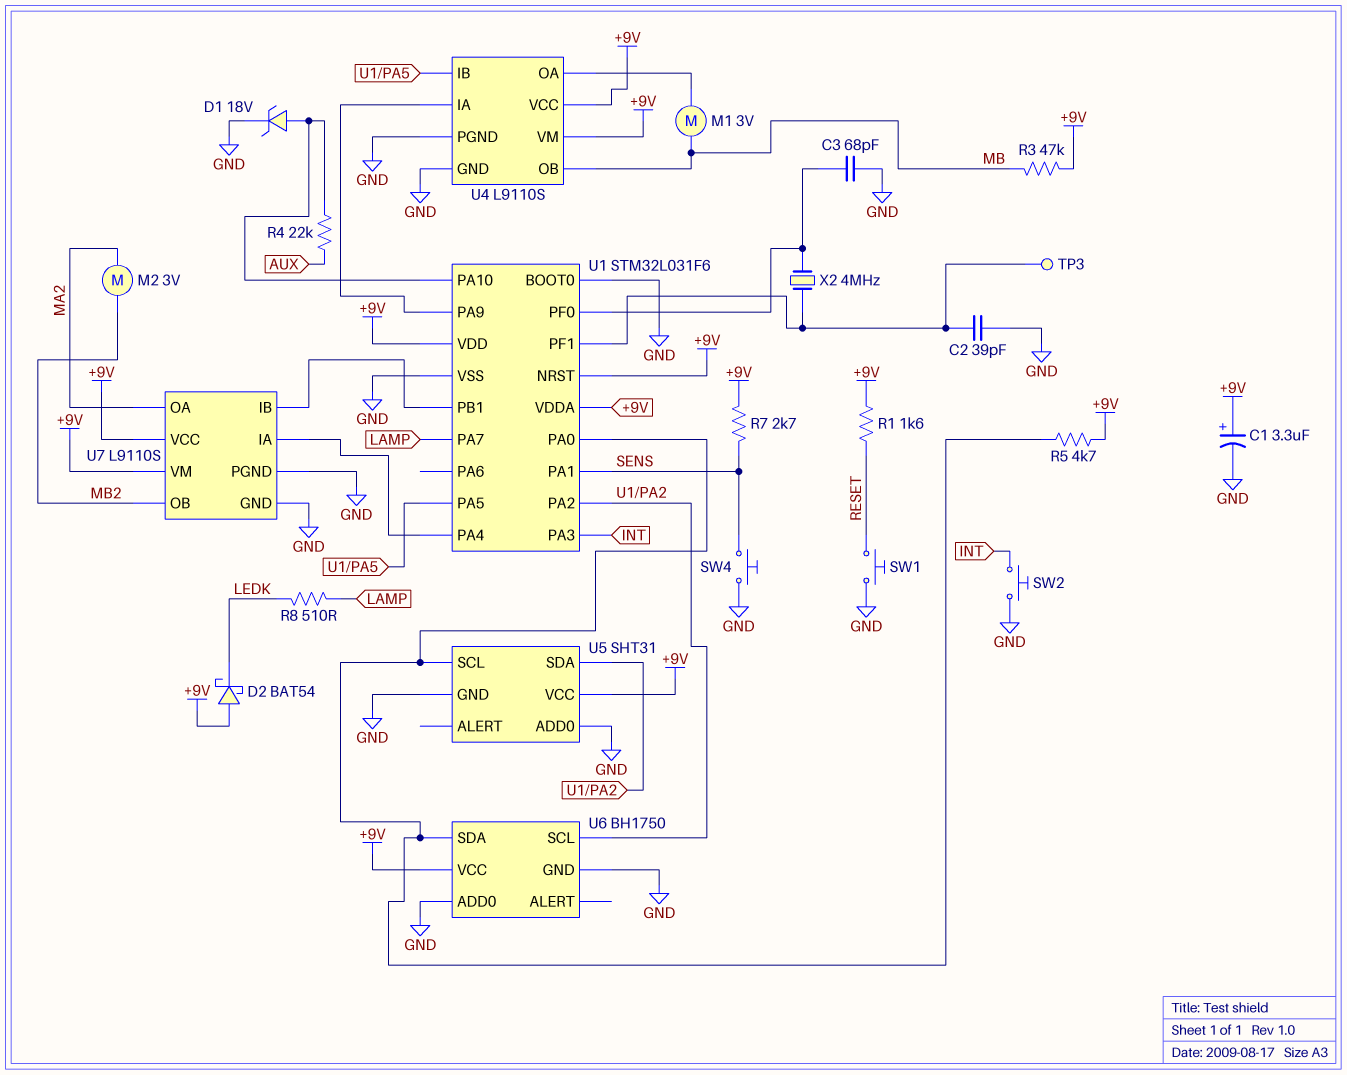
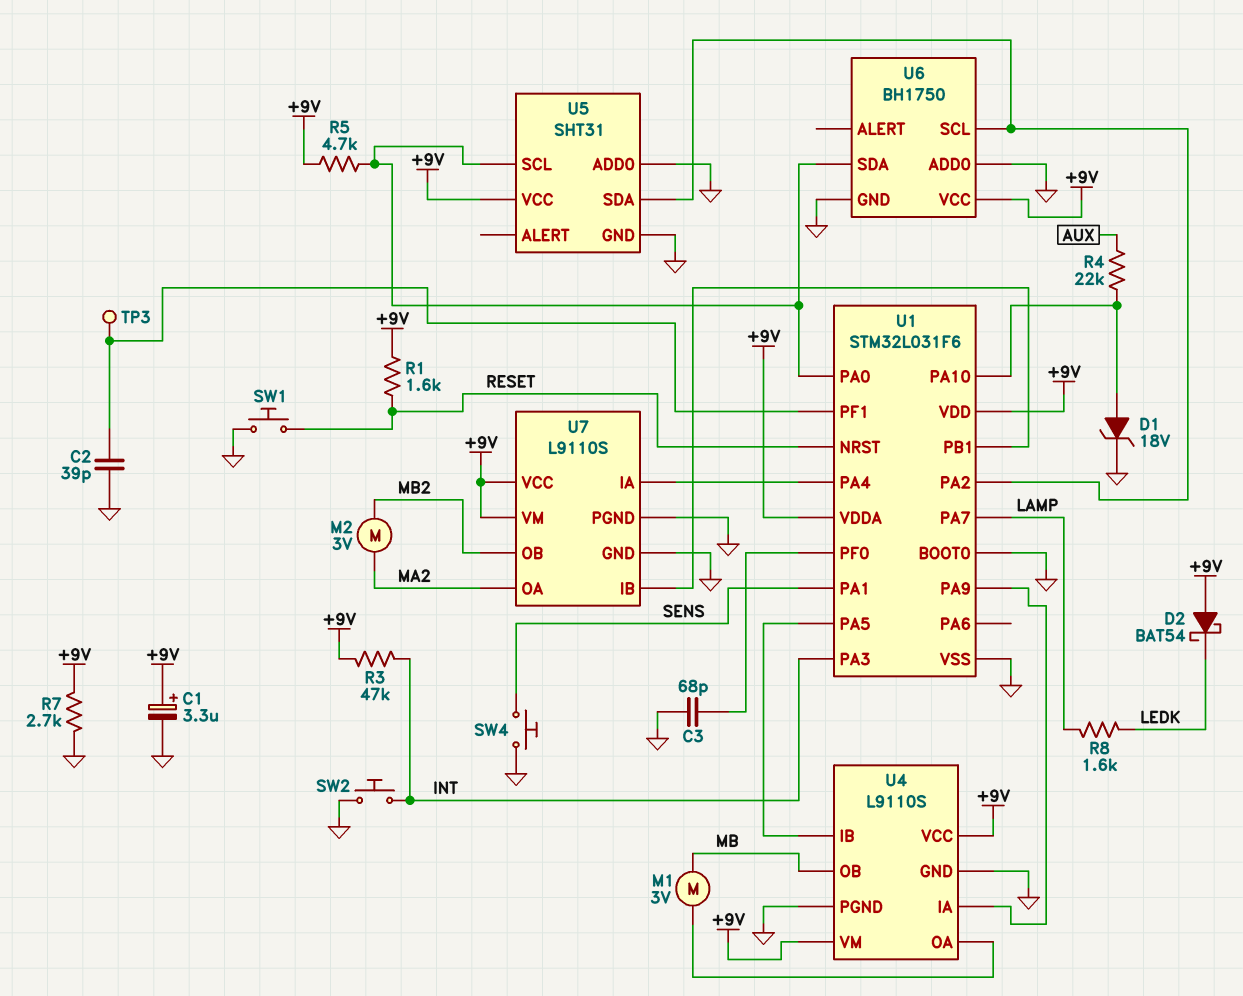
R3: 47k (+9V, MB) -> 47k (+9V, INT)
R7: 2.7k (+9V, SENS) -> 2.7k (+9V, GND)
R8: 510 (LAMP, LEDK) -> 1.6k (LAMP, LEDK)
U1 pin NRST: +9V -> RESET
X2: 4MHz (U1/PF0, U1/PF1) -> none

